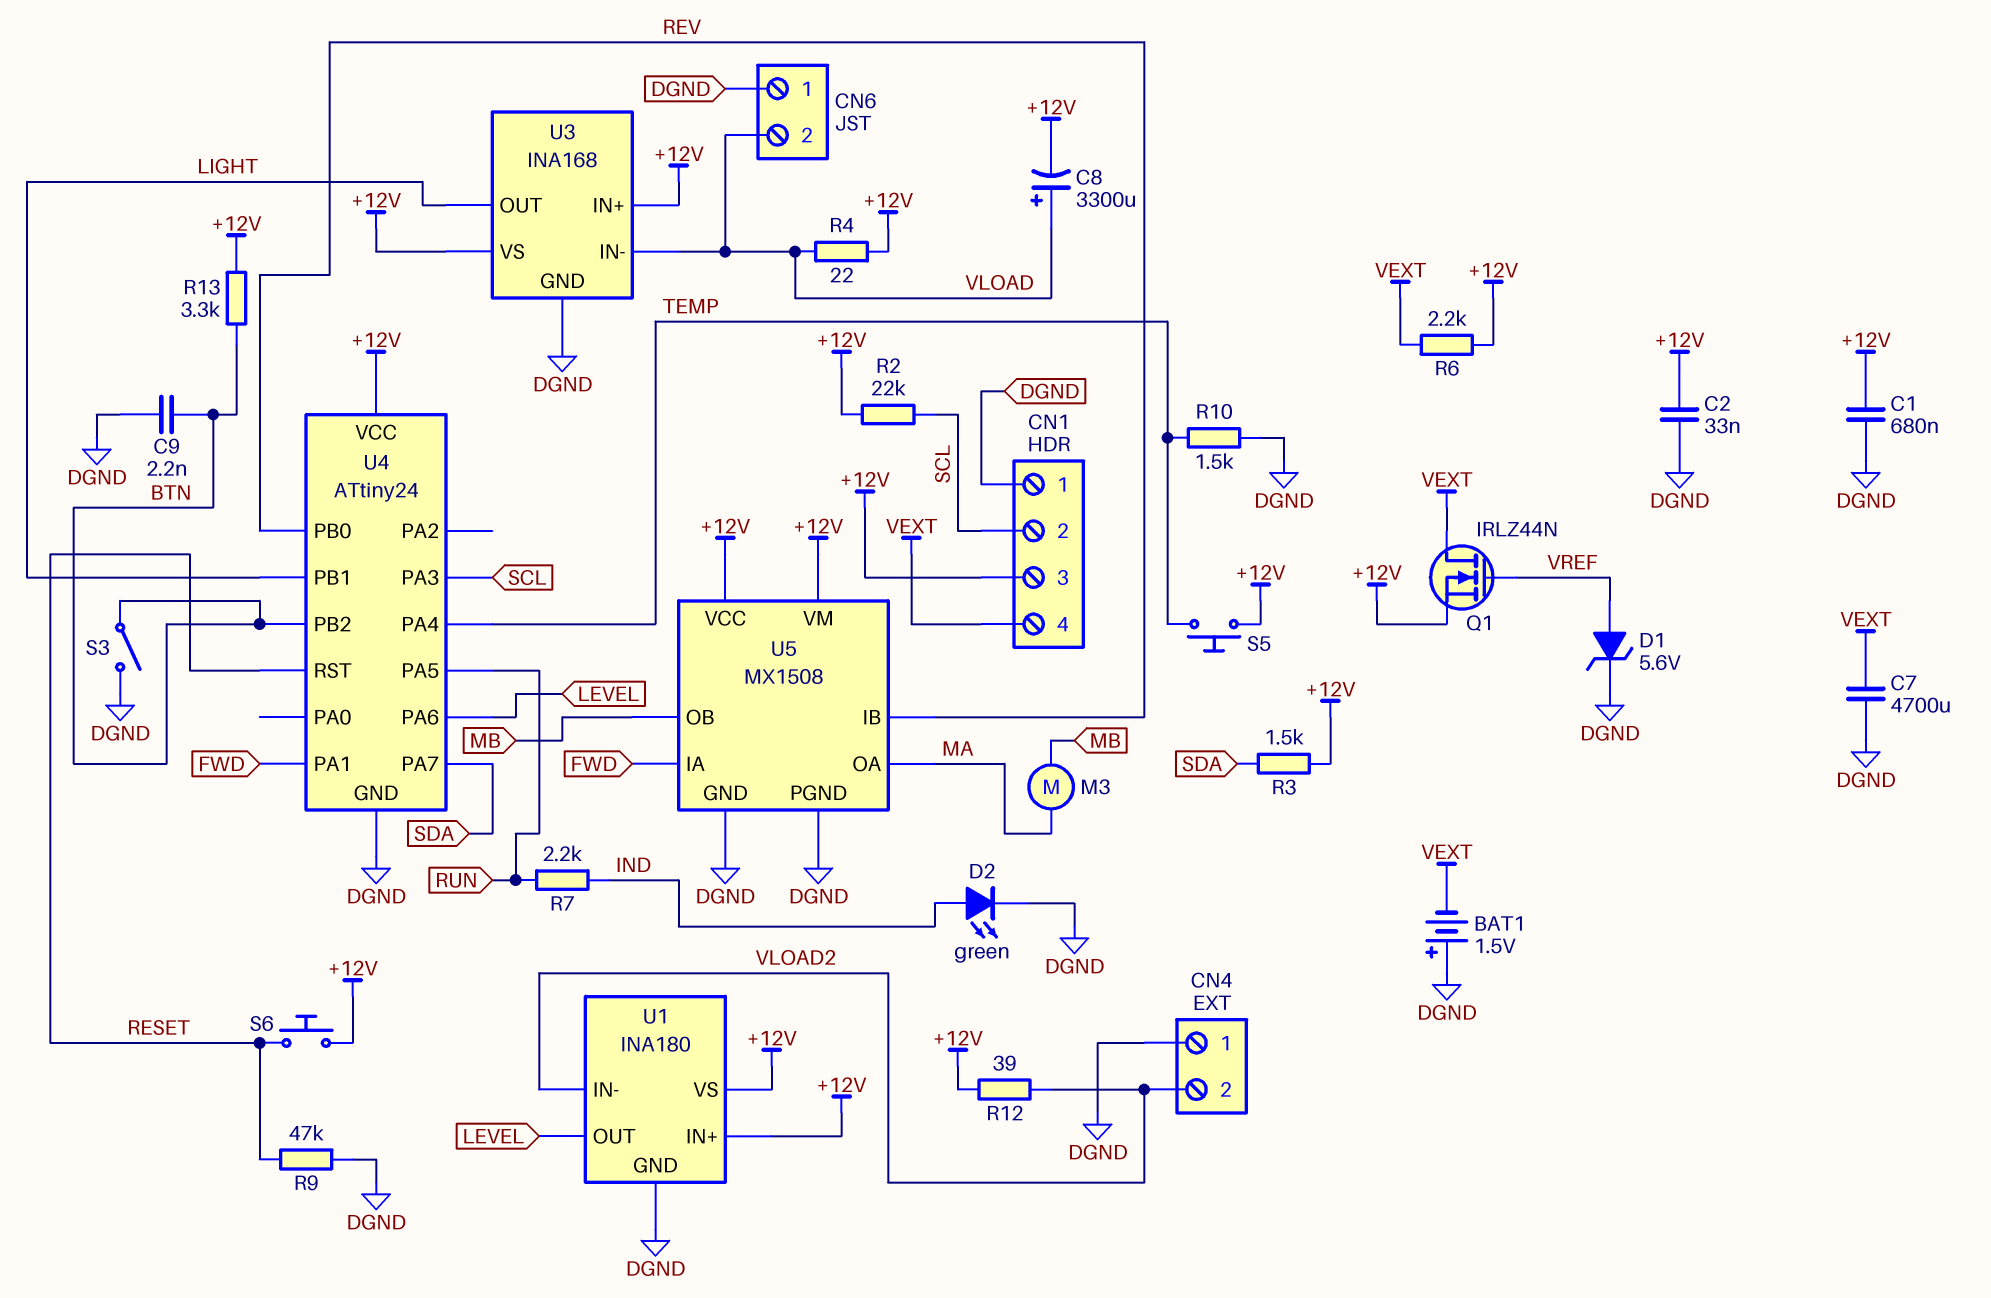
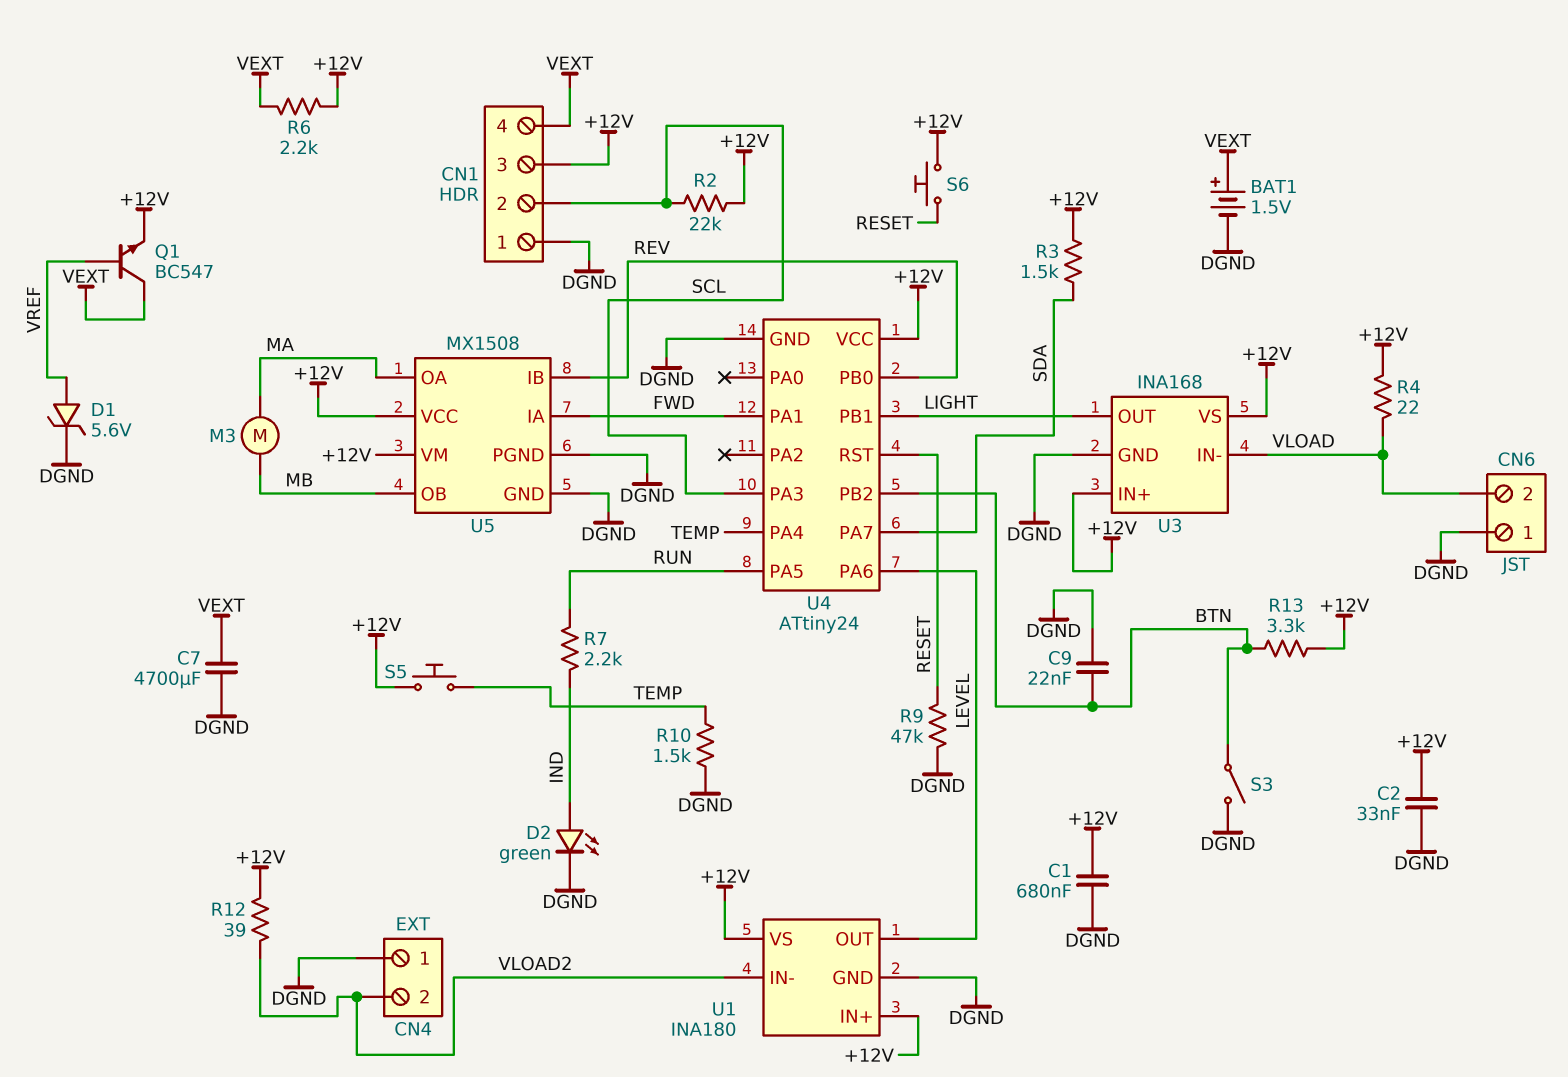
BAT1: 1.5V (plus DGND, minus VEXT) -> 1.5V (plus VEXT, minus DGND)
C8: 3300uF (plus VLOAD, minus +12V) -> none
C9: 2.2nF (BTN, DGND) -> 22nF (BTN, DGND)
Q1: NMOS IRLZ44N (G VREF, D VEXT, S +12V) -> NPN BC547 (B VREF, C VEXT, E +12V)

